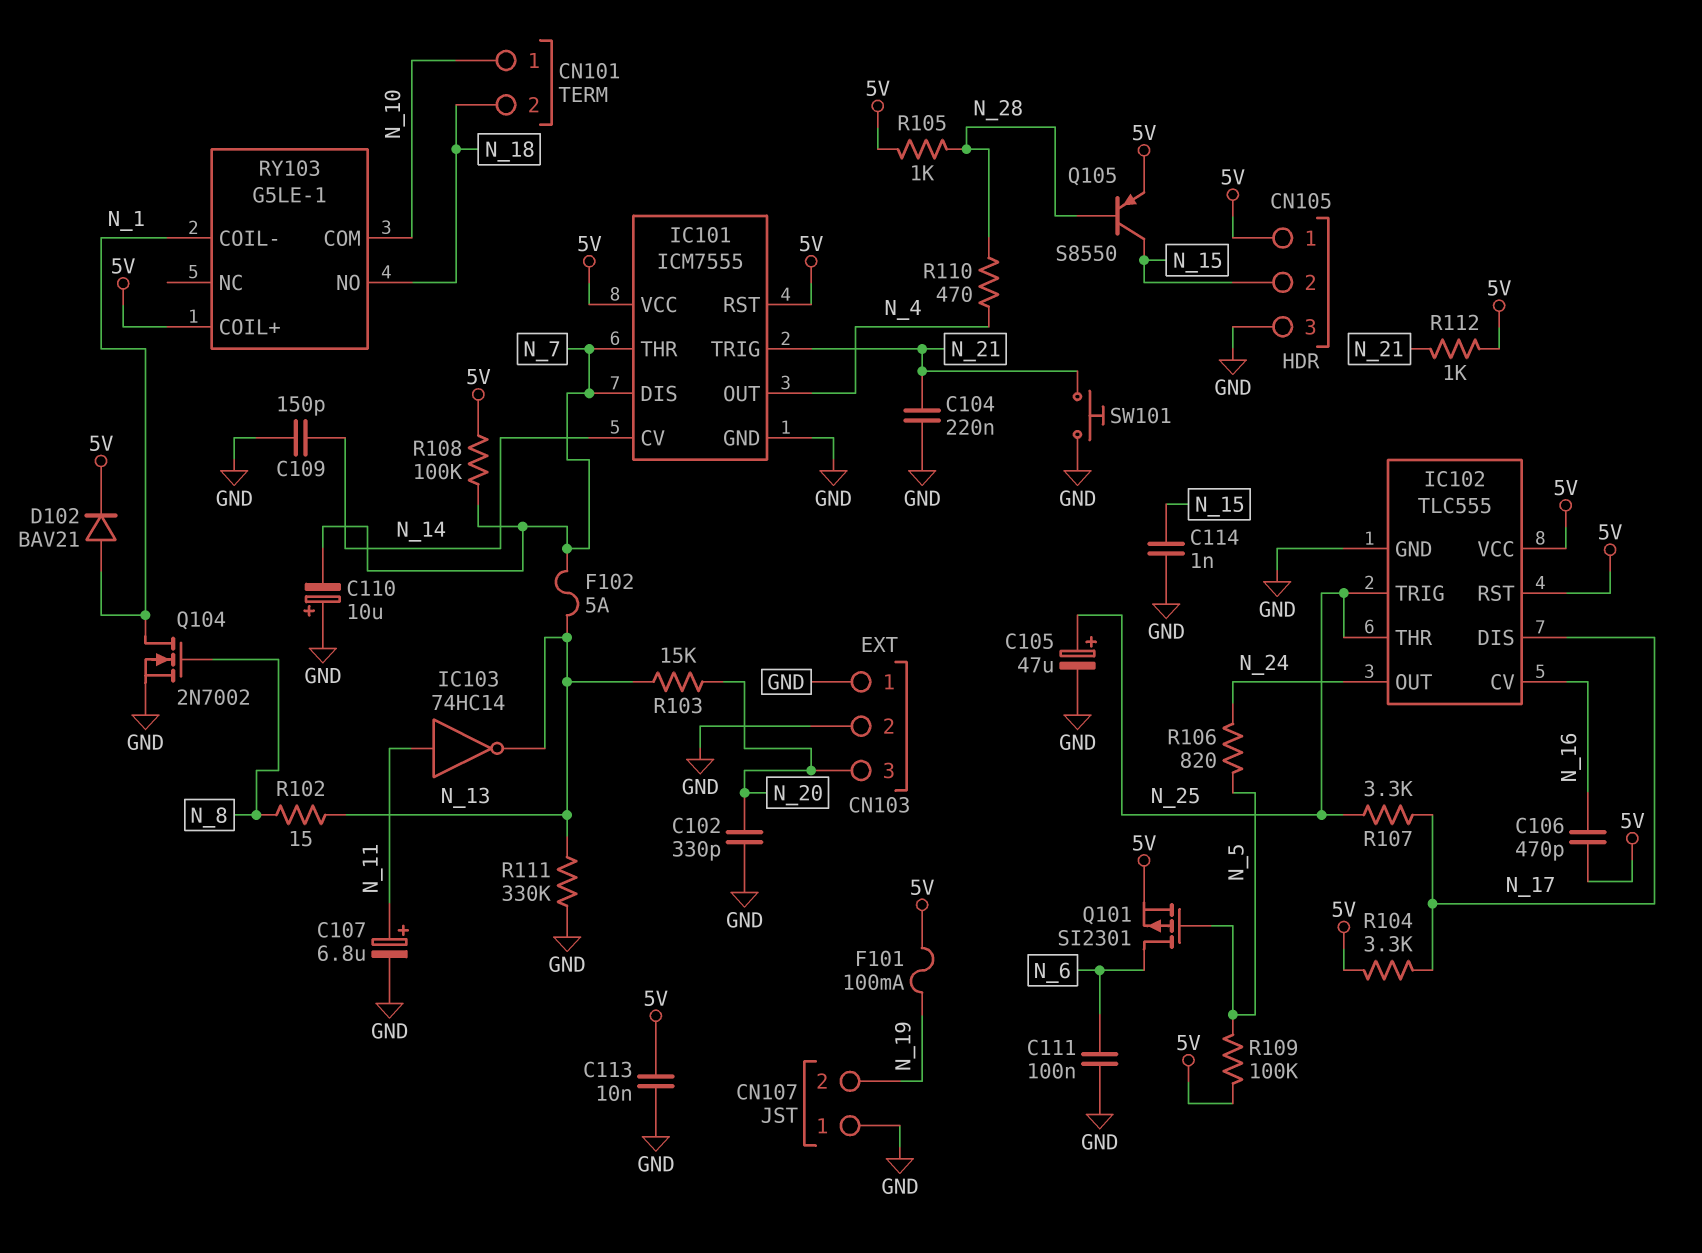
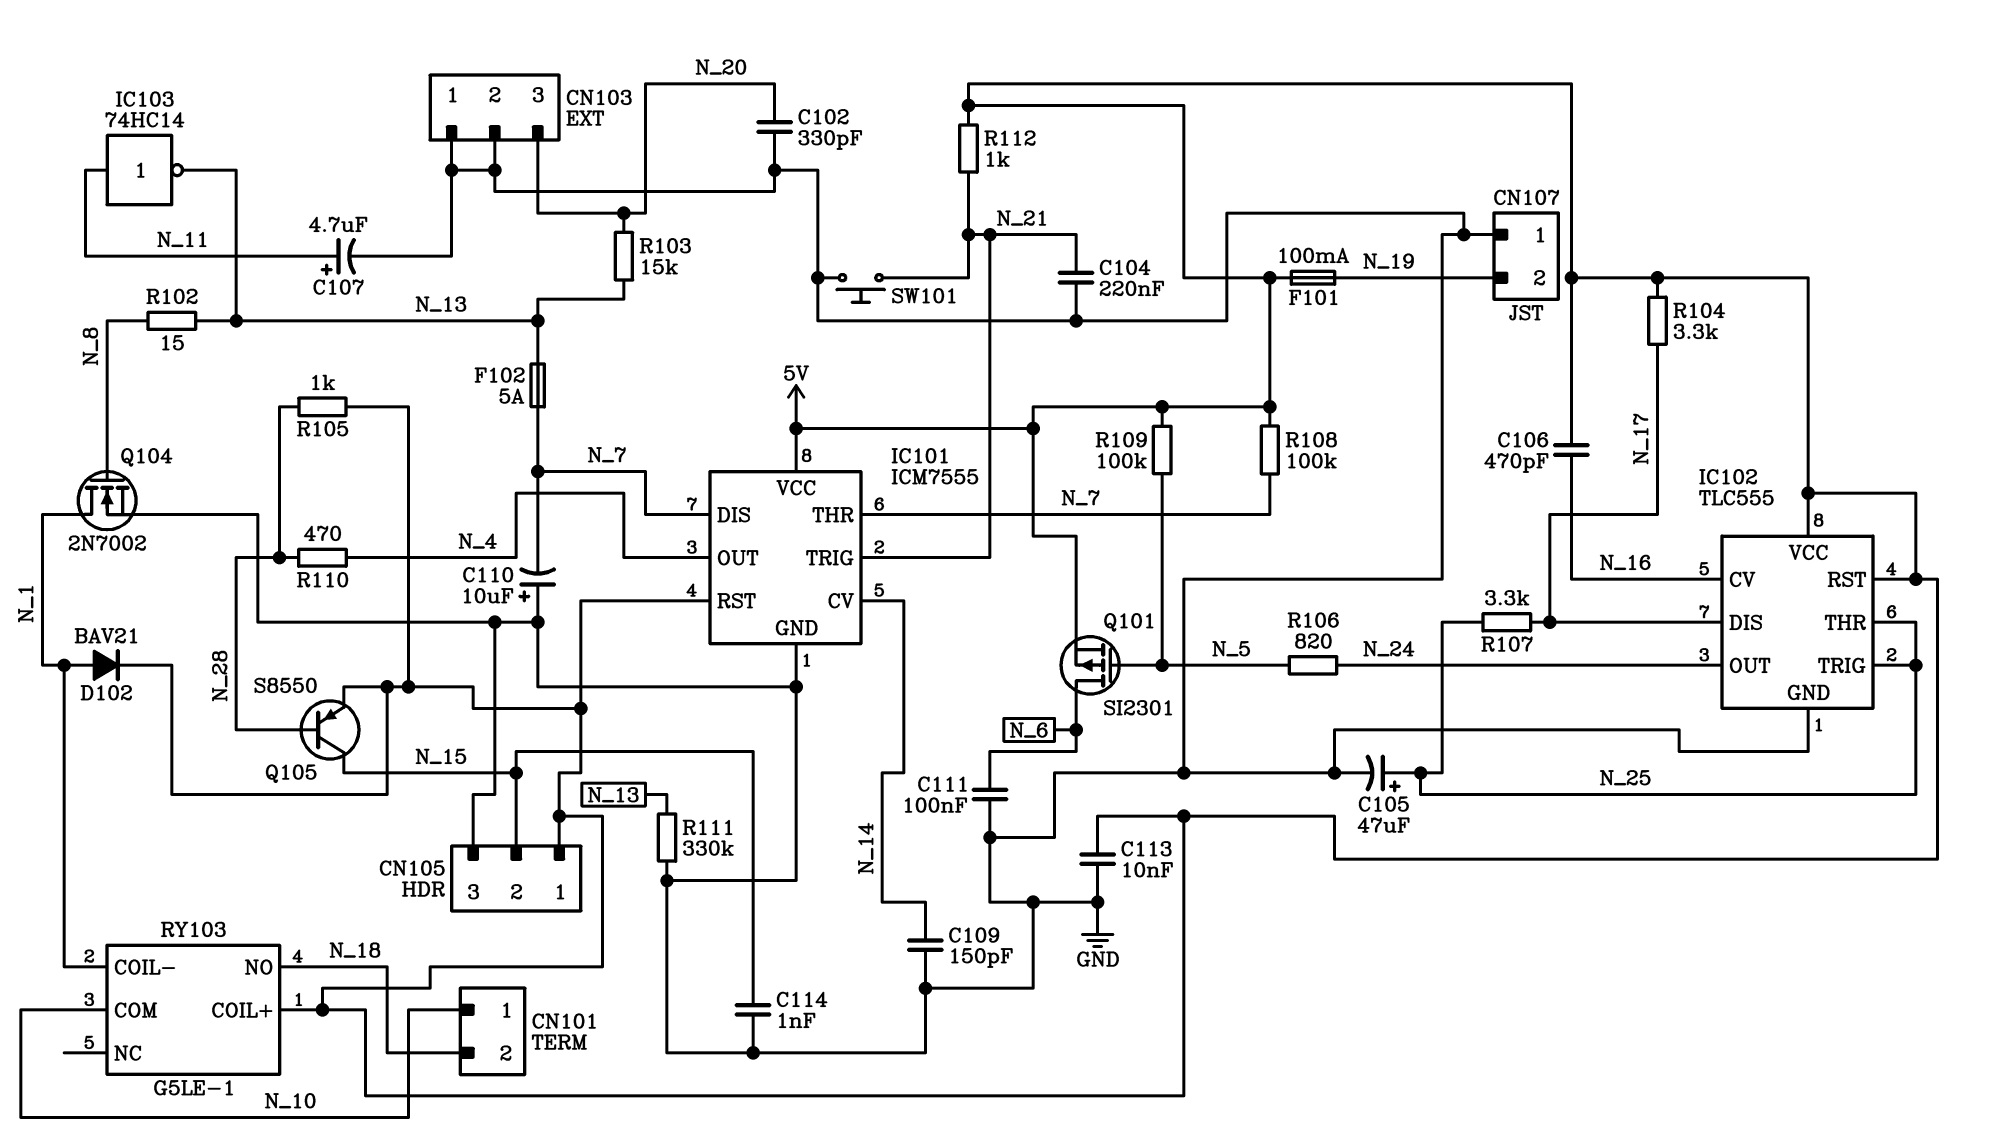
C107: 6.8uF (plus N_11, minus GND) -> 4.7uF (plus N_11, minus GND)

